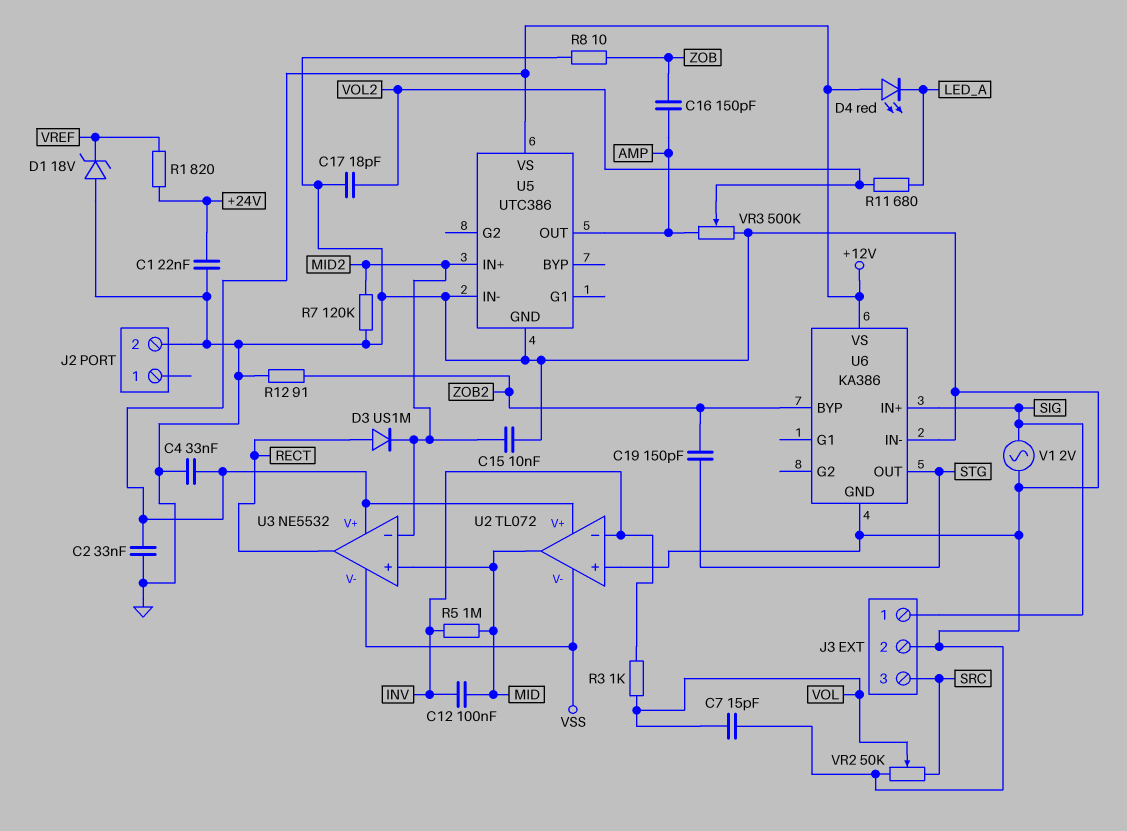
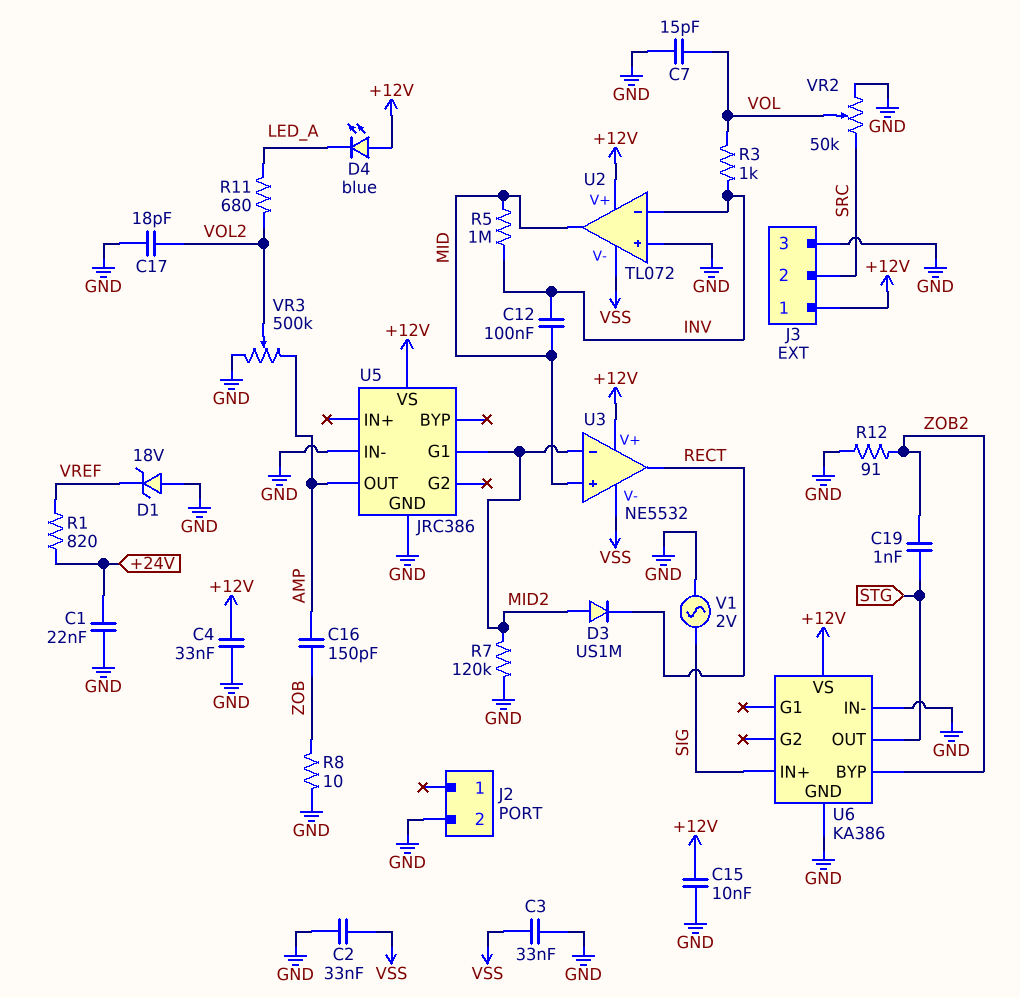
C2: 33nF (+12V, GND) -> 33nF (GND, VSS)
C3: none -> 33nF (GND, VSS)
C15: 10nF (GND, MID2) -> 10nF (+12V, GND)
C19: 150pF (STG, ZOB2) -> 1nF (STG, ZOB2)
D3: diode US1M (A RECT, K MID2) -> diode US1M (A MID2, K RECT)
D4: LED red (A +12V, K LED_A) -> LED blue (A +12V, K LED_A)
J3 pin 1: SIG -> +12V
J3 pin 2: GND -> SRC
J3 pin 3: SRC -> GND
U5: UTC386 -> JRC386
U5 pin G1: none -> MID2
U5 pin IN+: MID2 -> none

